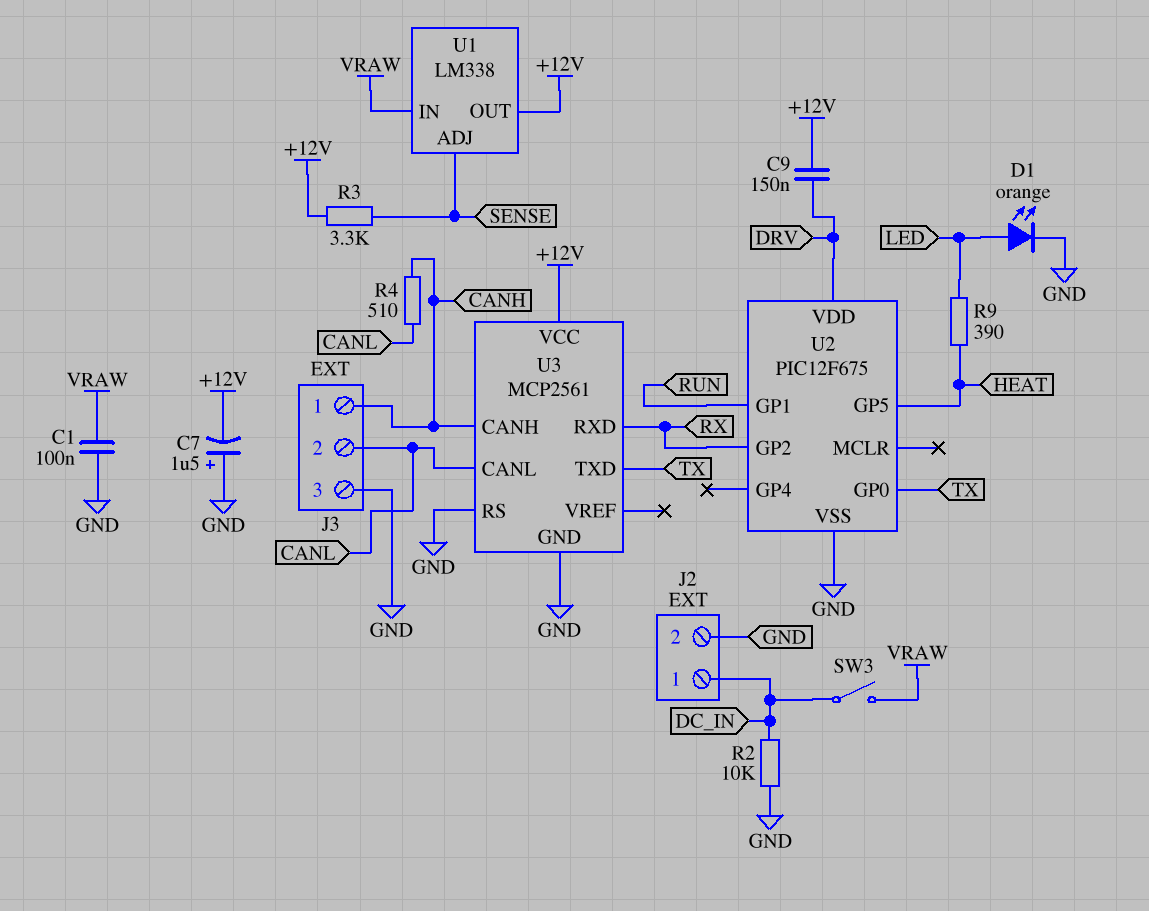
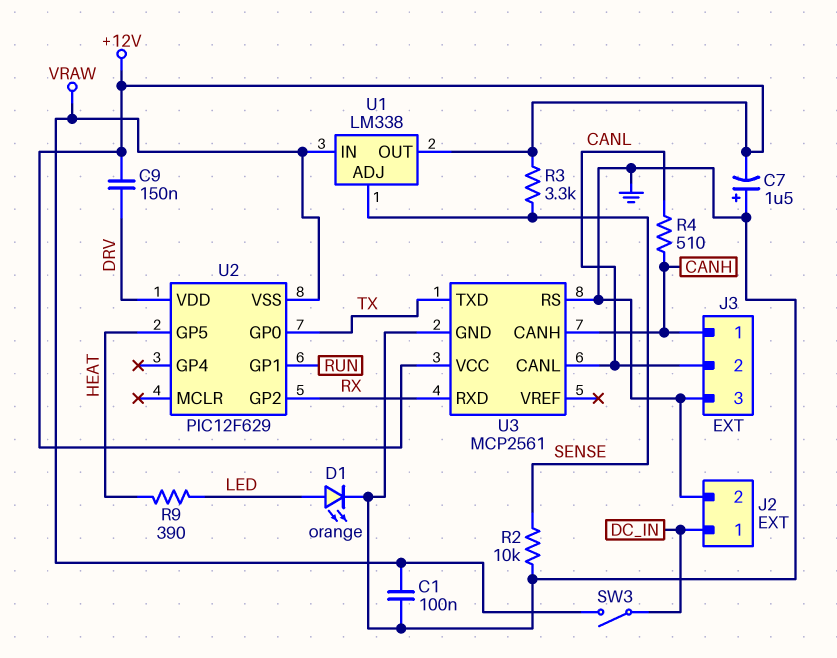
R2: 10k (DC_IN, GND) -> 10k (GND, SENSE)
U2: PIC12F675 -> PIC12F629
U2 pin VSS: GND -> VRAW

